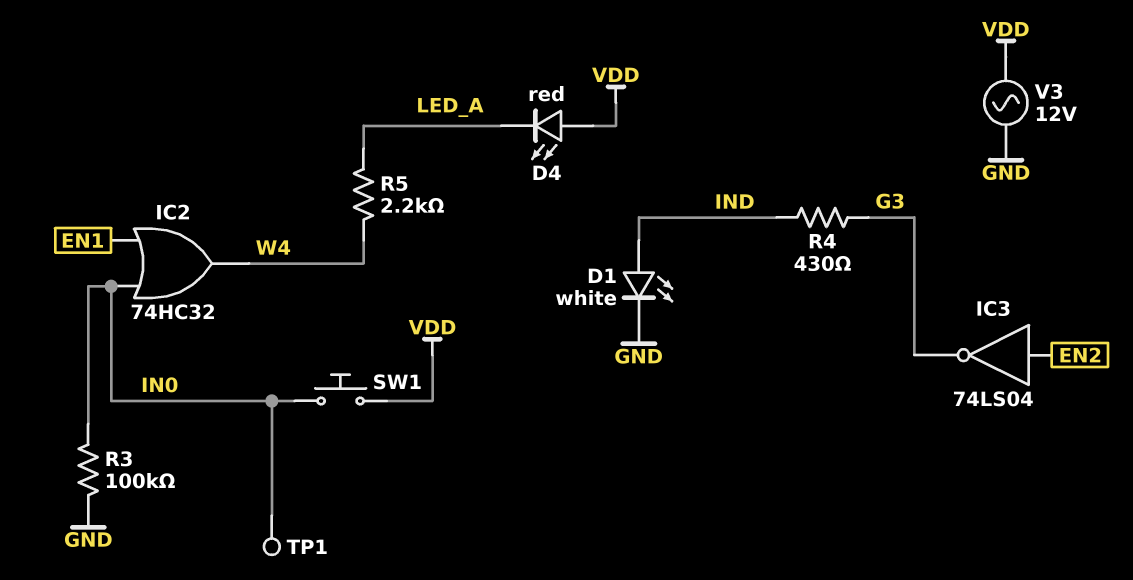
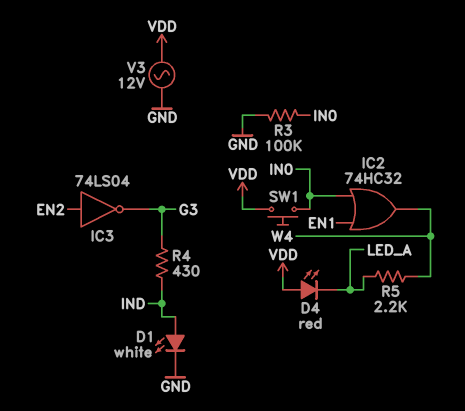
TP1: test point (IN0) -> none

